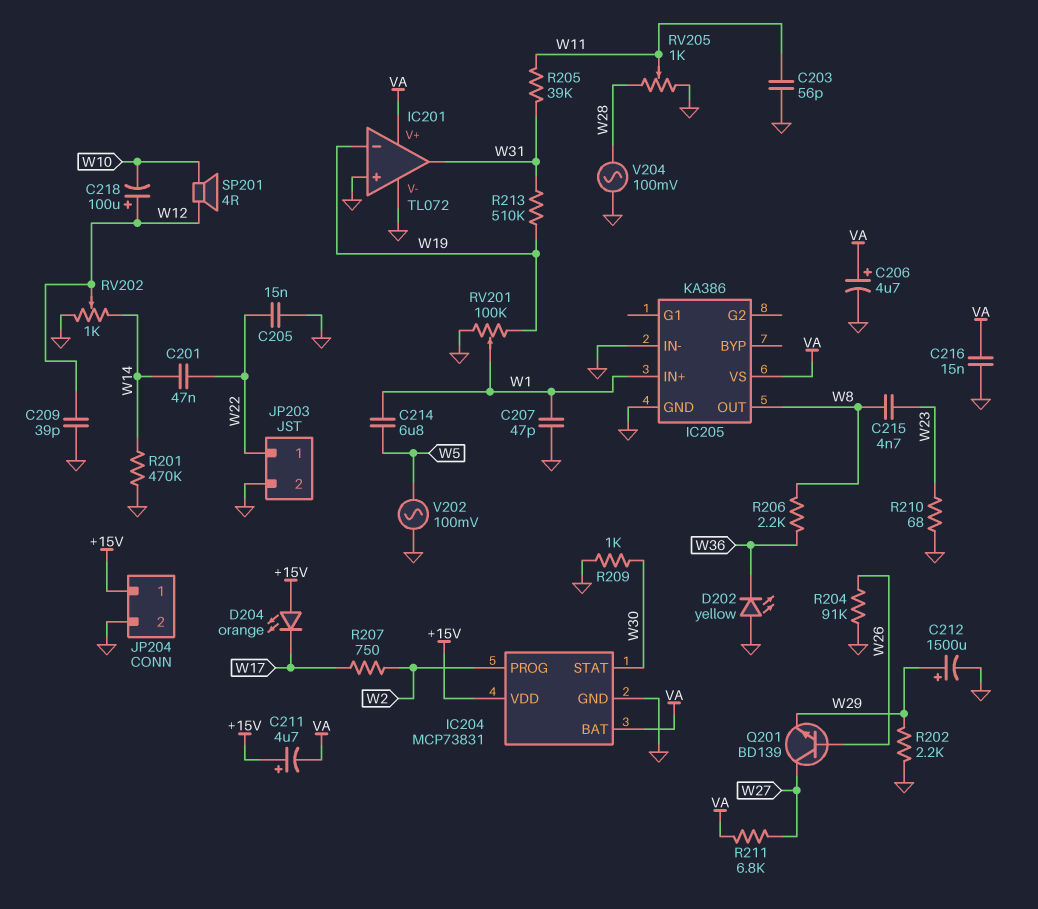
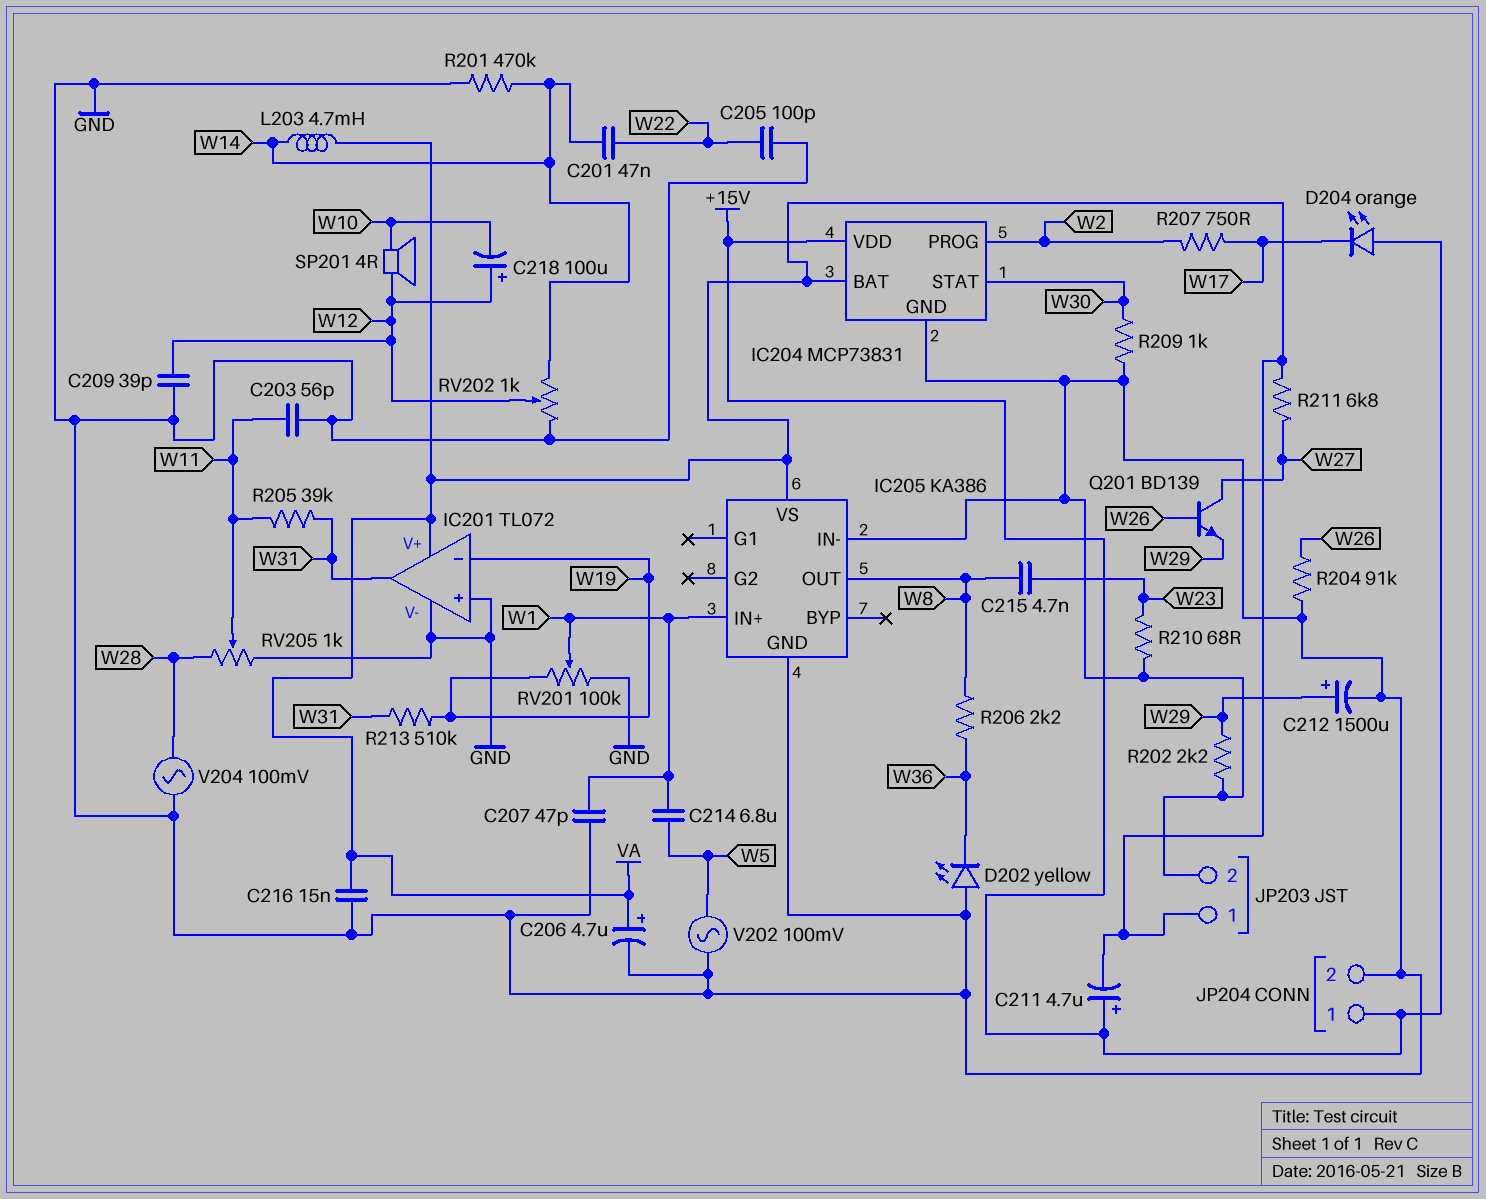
C205: 15nF (GND, W22) -> 100pF (GND, W22)
JP203 pin 1: W22 -> VA
L203: none -> 4.7mH (VA, W14)

